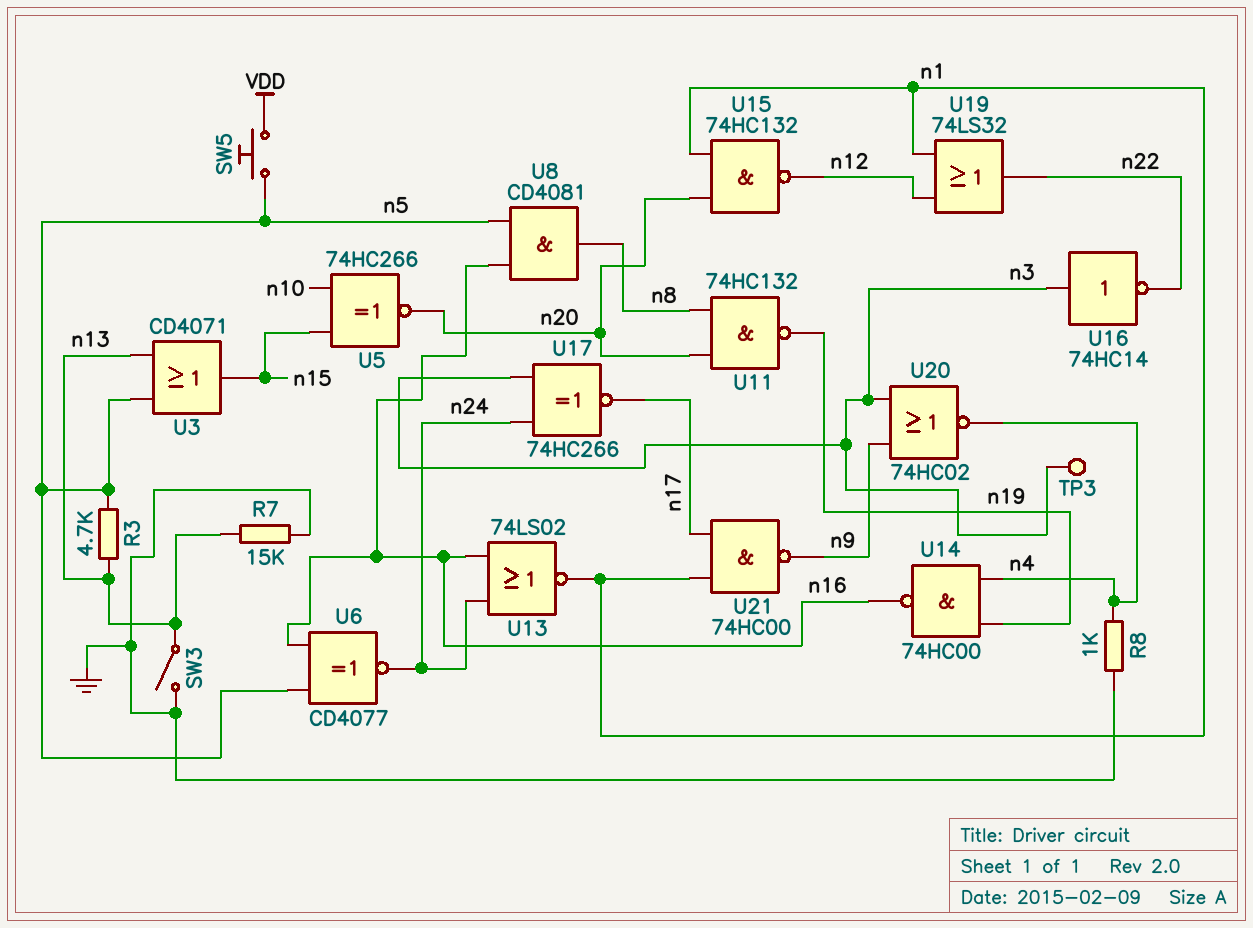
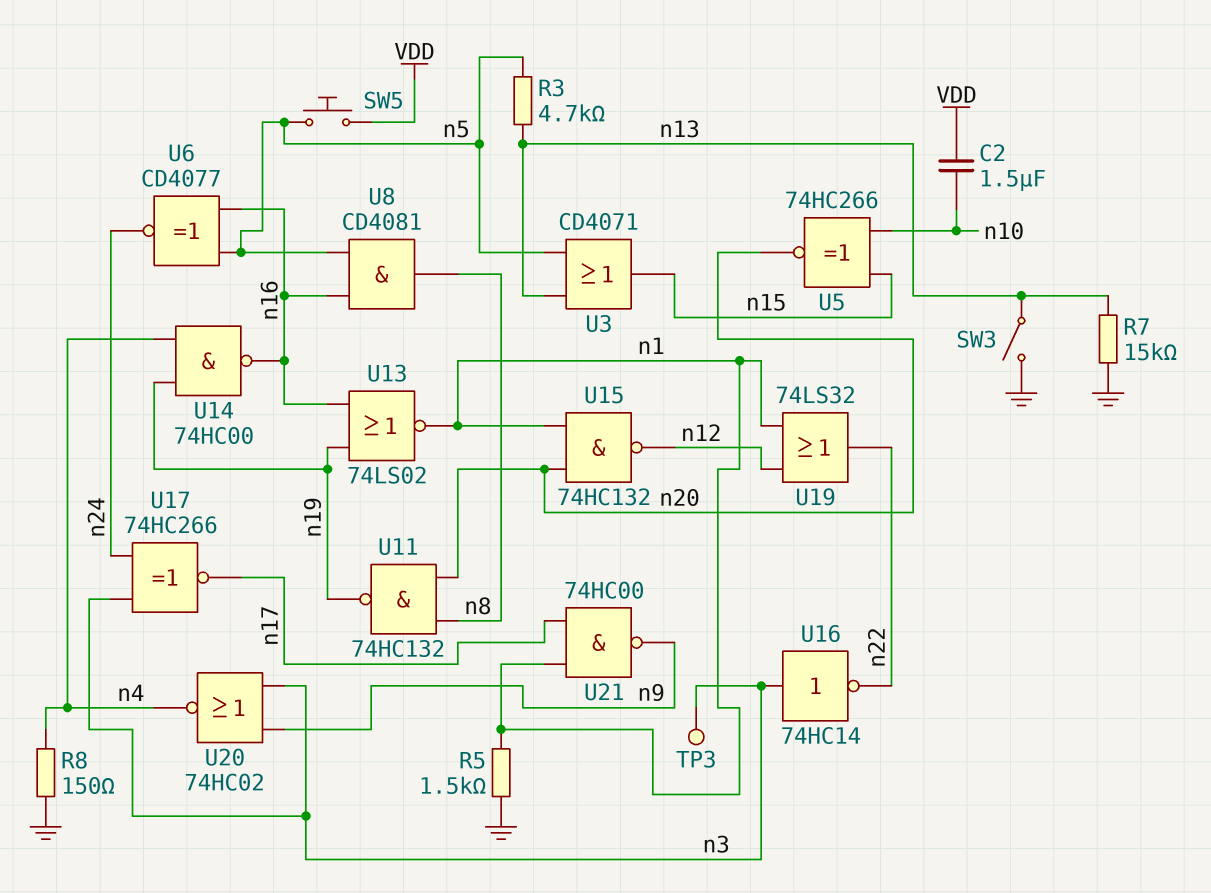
C2: none -> 1.5uF (VDD, n10)
R5: none -> 1.5k (GND, n1)
R8: 1k (GND, n4) -> 150 (GND, n4)
U13: NOR 74LS02 (in n16, in n24, out n1) -> NOR 74LS02 (in n16, in n19, out n1)

